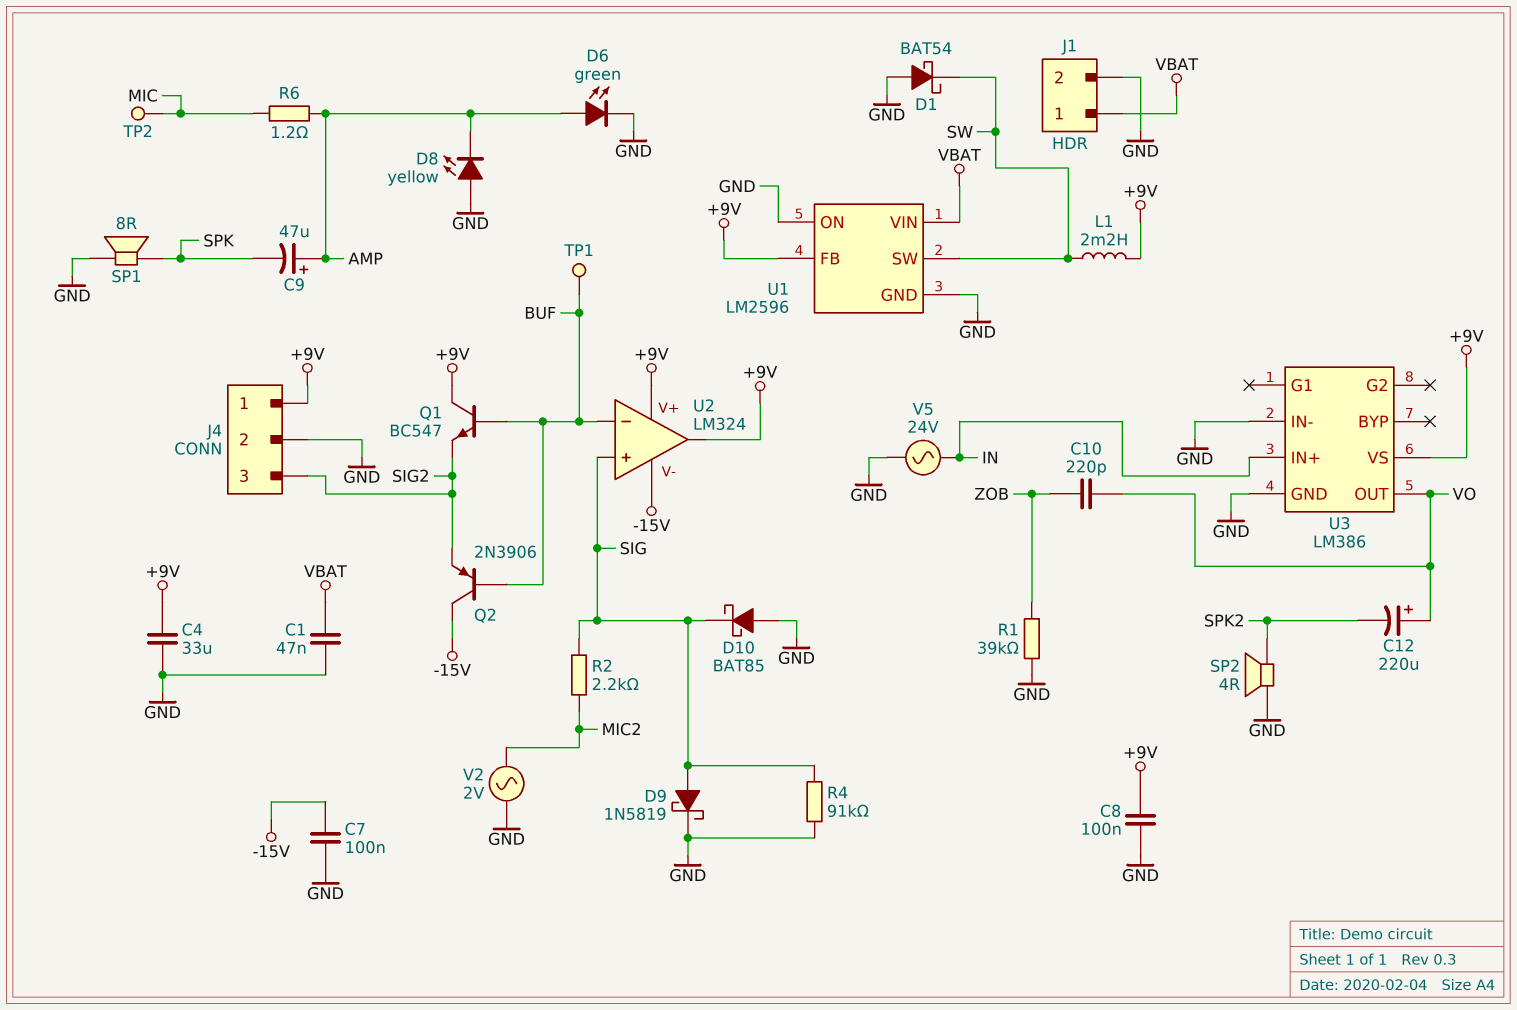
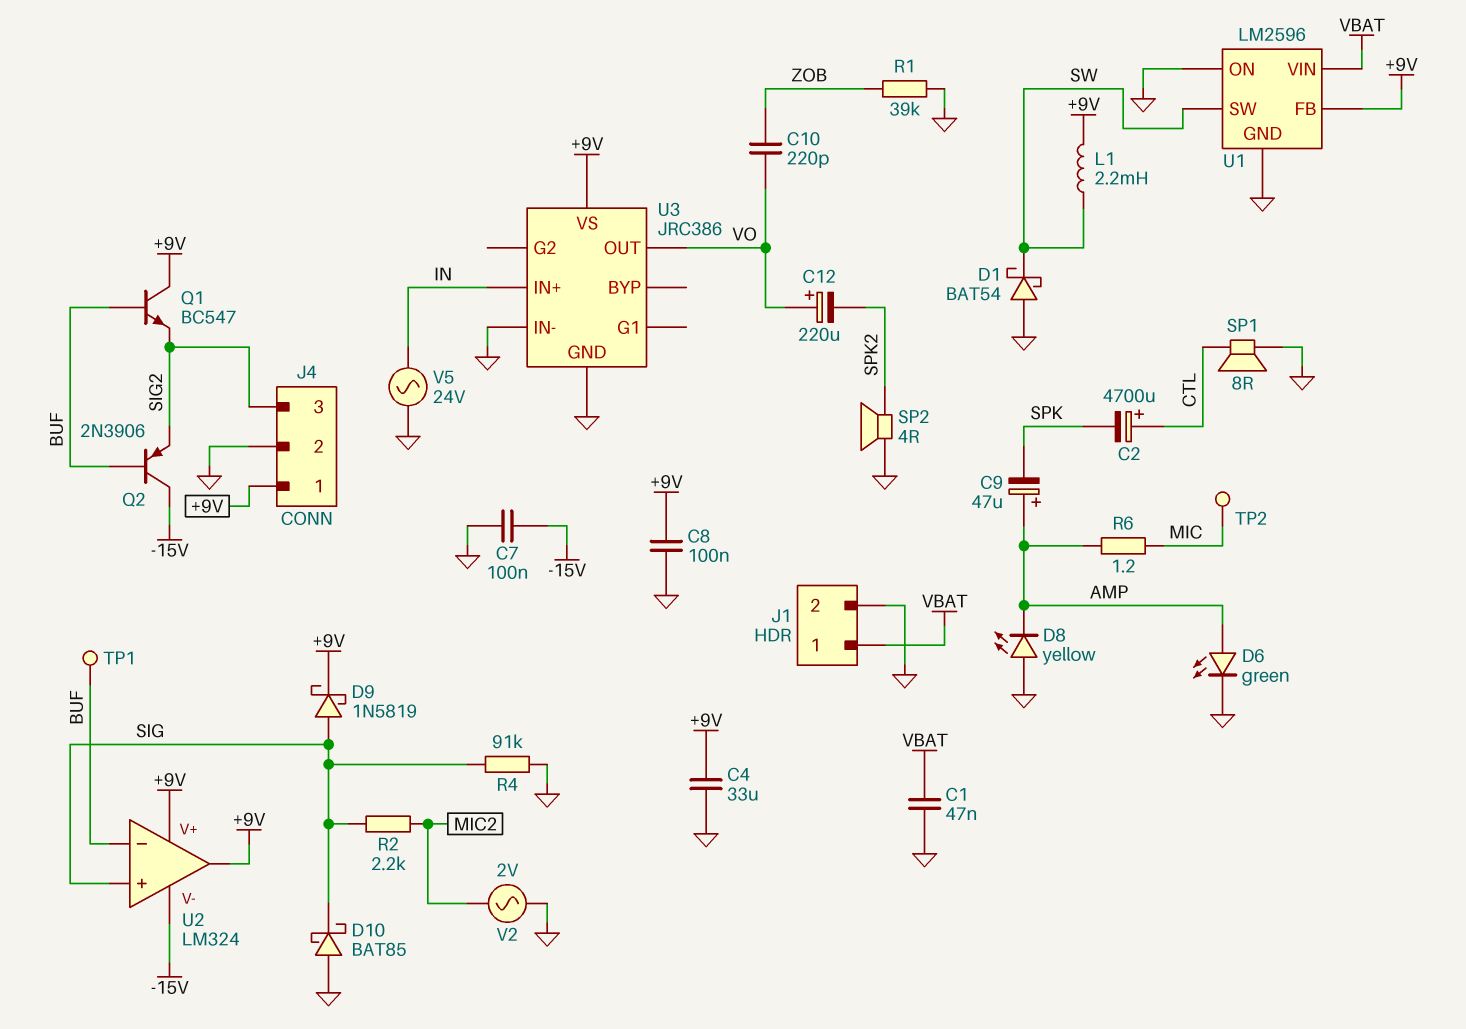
C2: none -> 4700uF (plus CTL, minus SPK)
D9: schottky 1N5819 (A SIG, K GND) -> schottky 1N5819 (A SIG, K +9V)
SP1: speaker 8R (GND, SPK) -> speaker 8R (CTL, GND)
U3: LM386 -> JRC386

